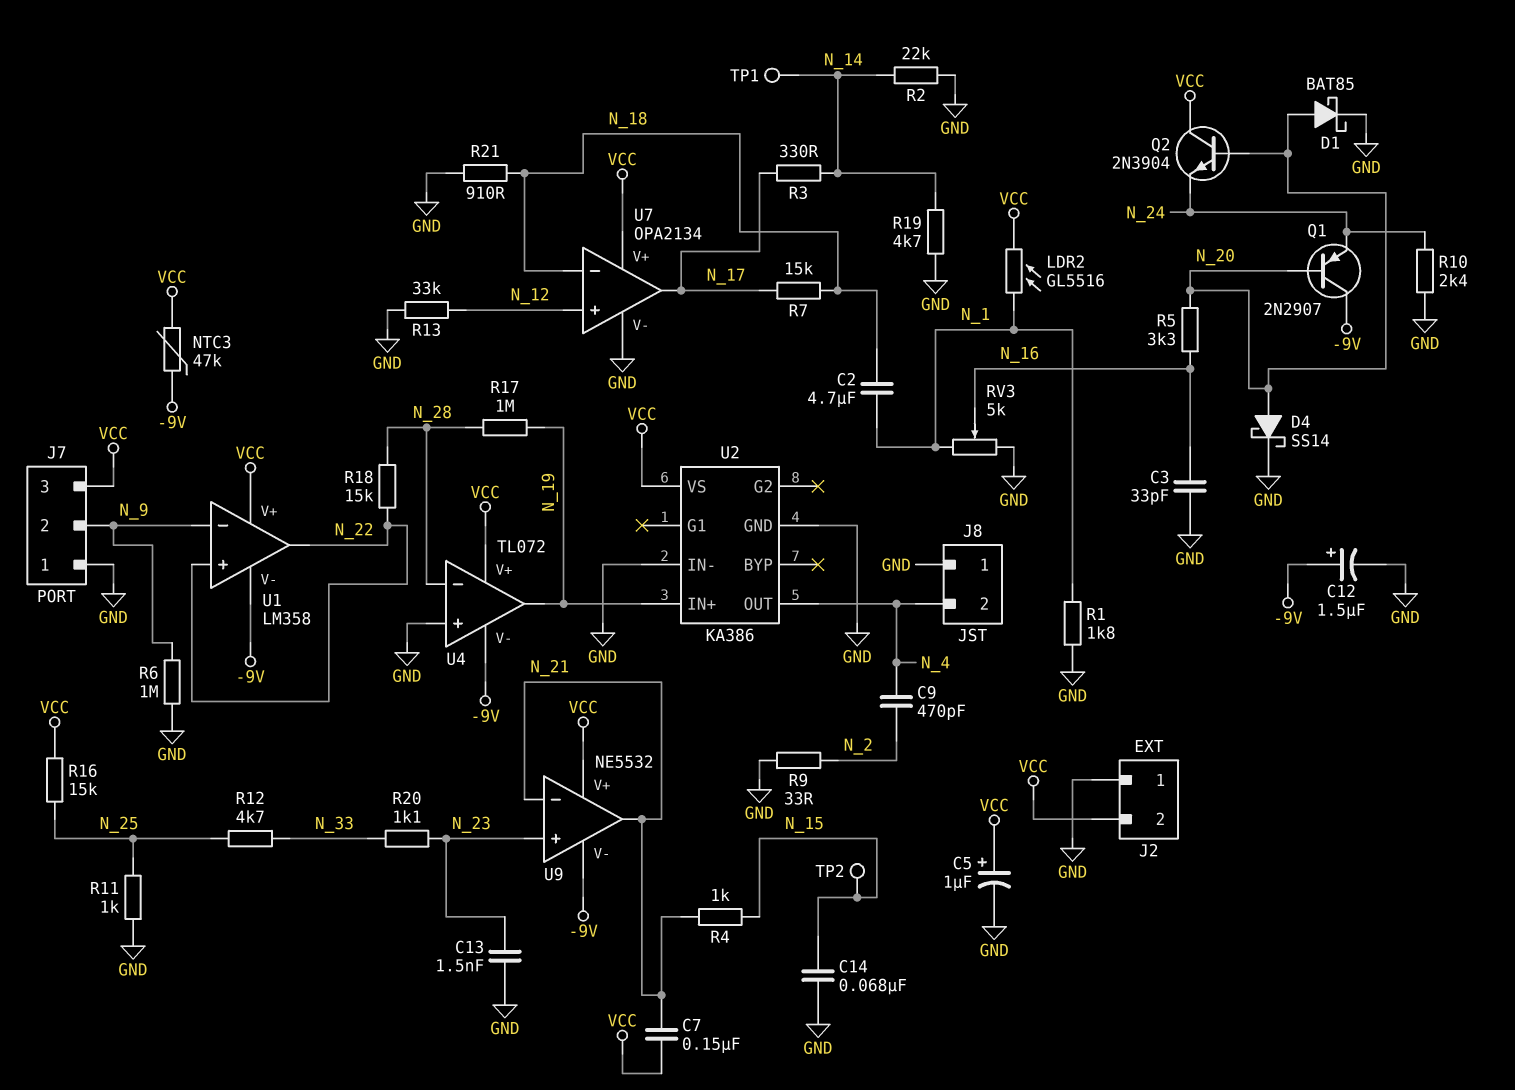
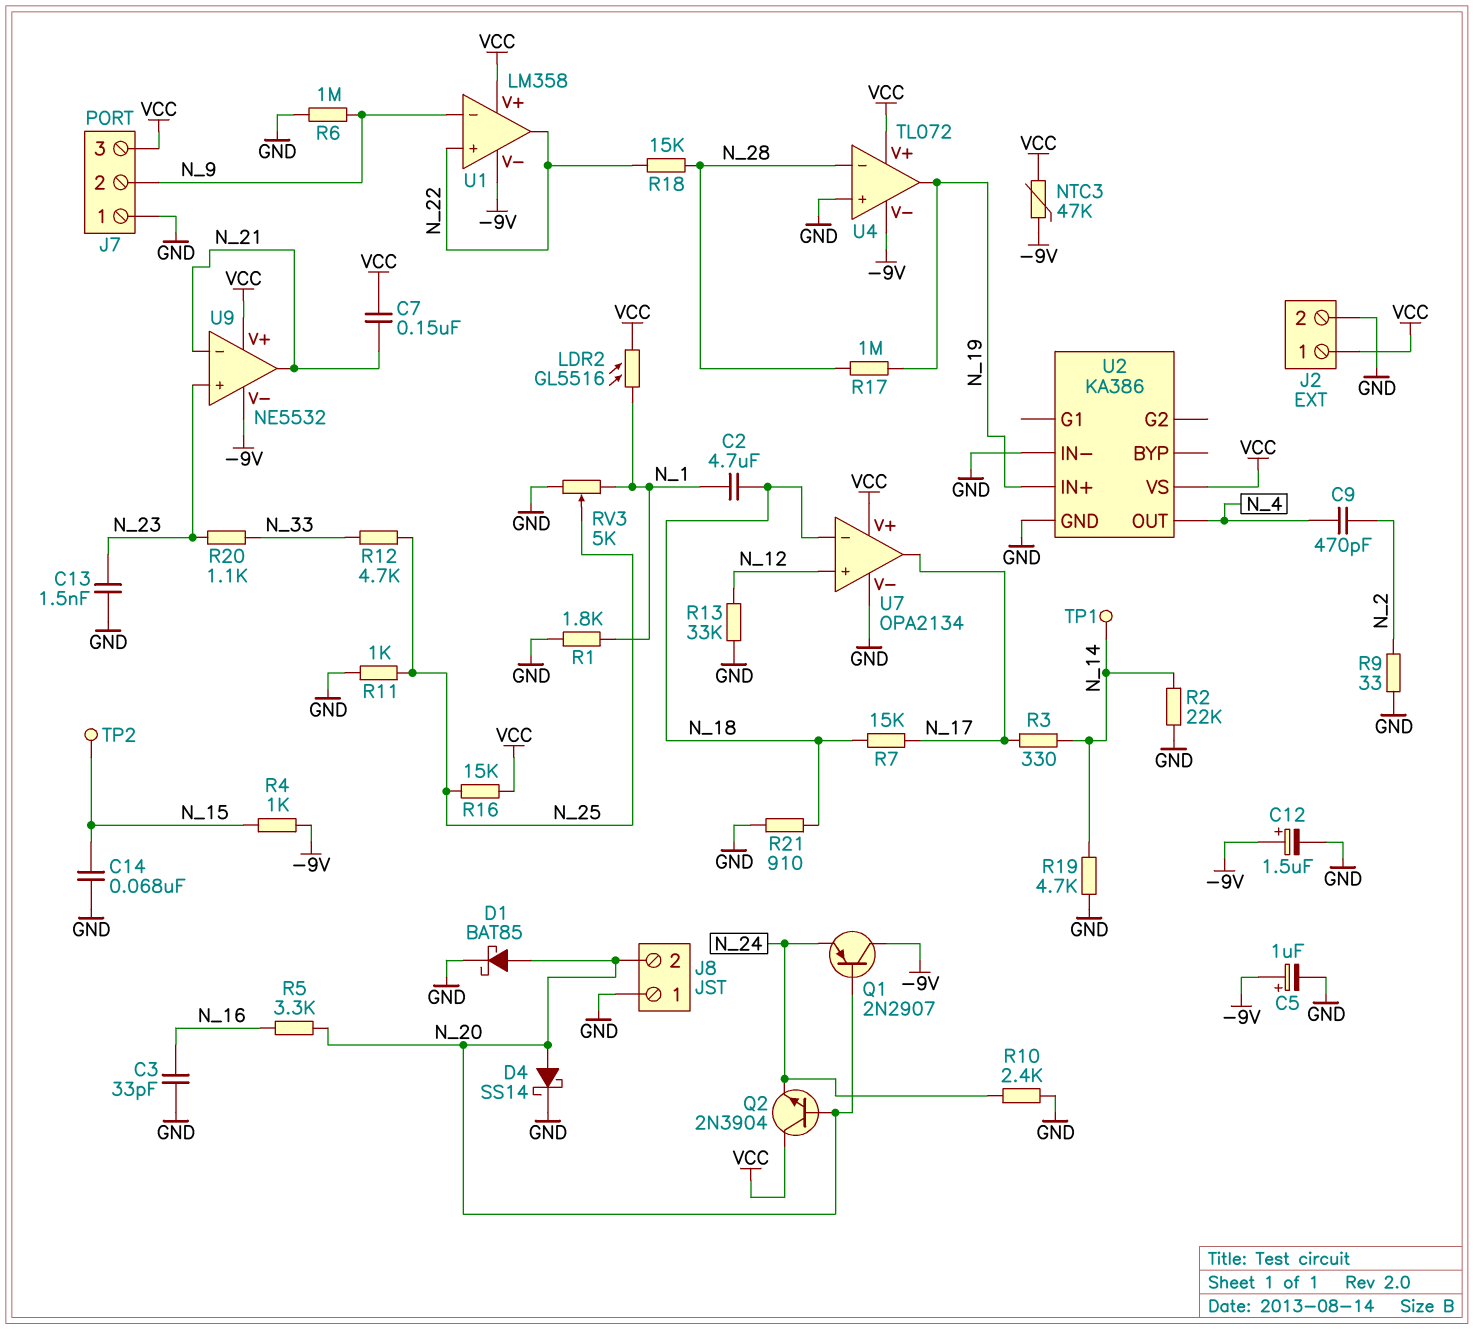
C5: 1uF (plus VCC, minus GND) -> 1uF (plus -9V, minus GND)
J2 pin 1: GND -> VCC
J2 pin 2: VCC -> GND
J8 pin 2: N_4 -> N_20
R4: 1k (N_15, N_21) -> 1k (-9V, N_15)
RV3: 5k (GND, N_1, wiper N_16) -> 5k (GND, N_1, wiper N_25)

